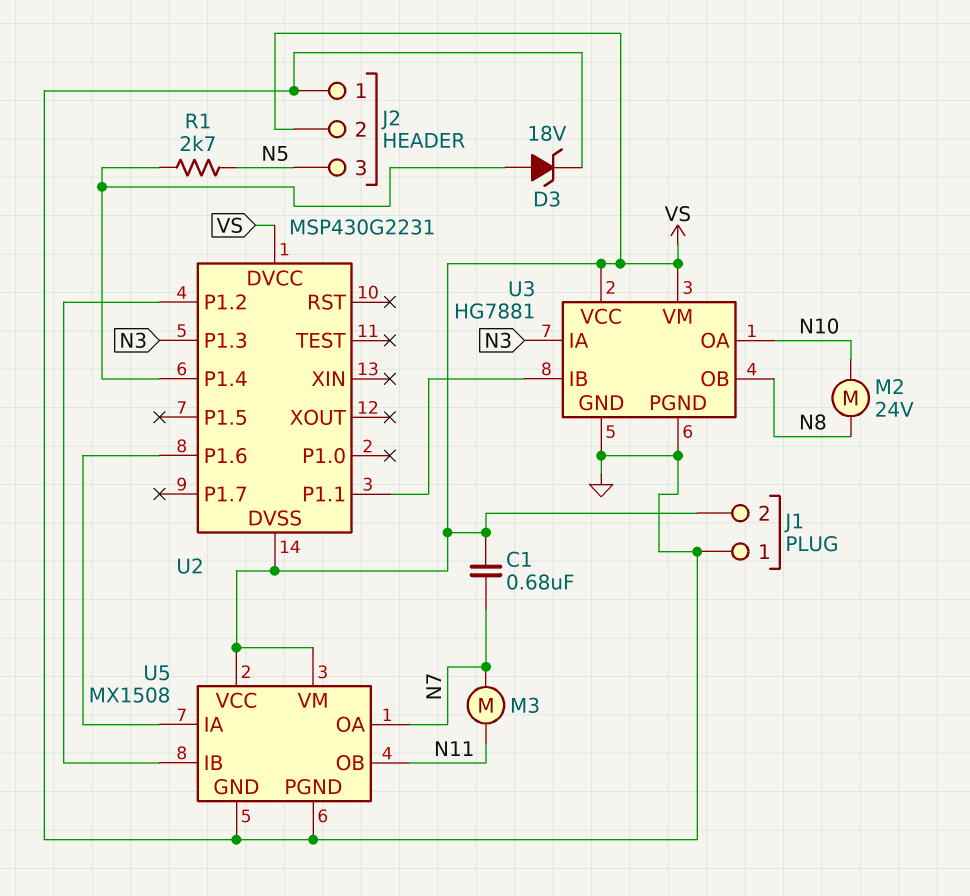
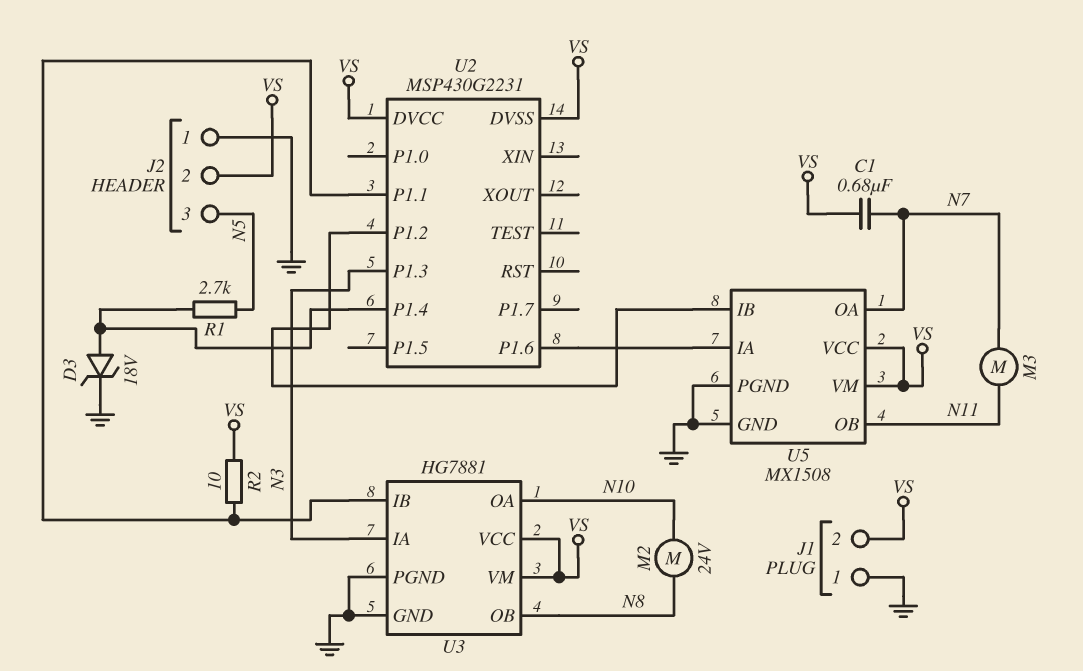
R2: none -> 10 (U2/P1.1, VS)

